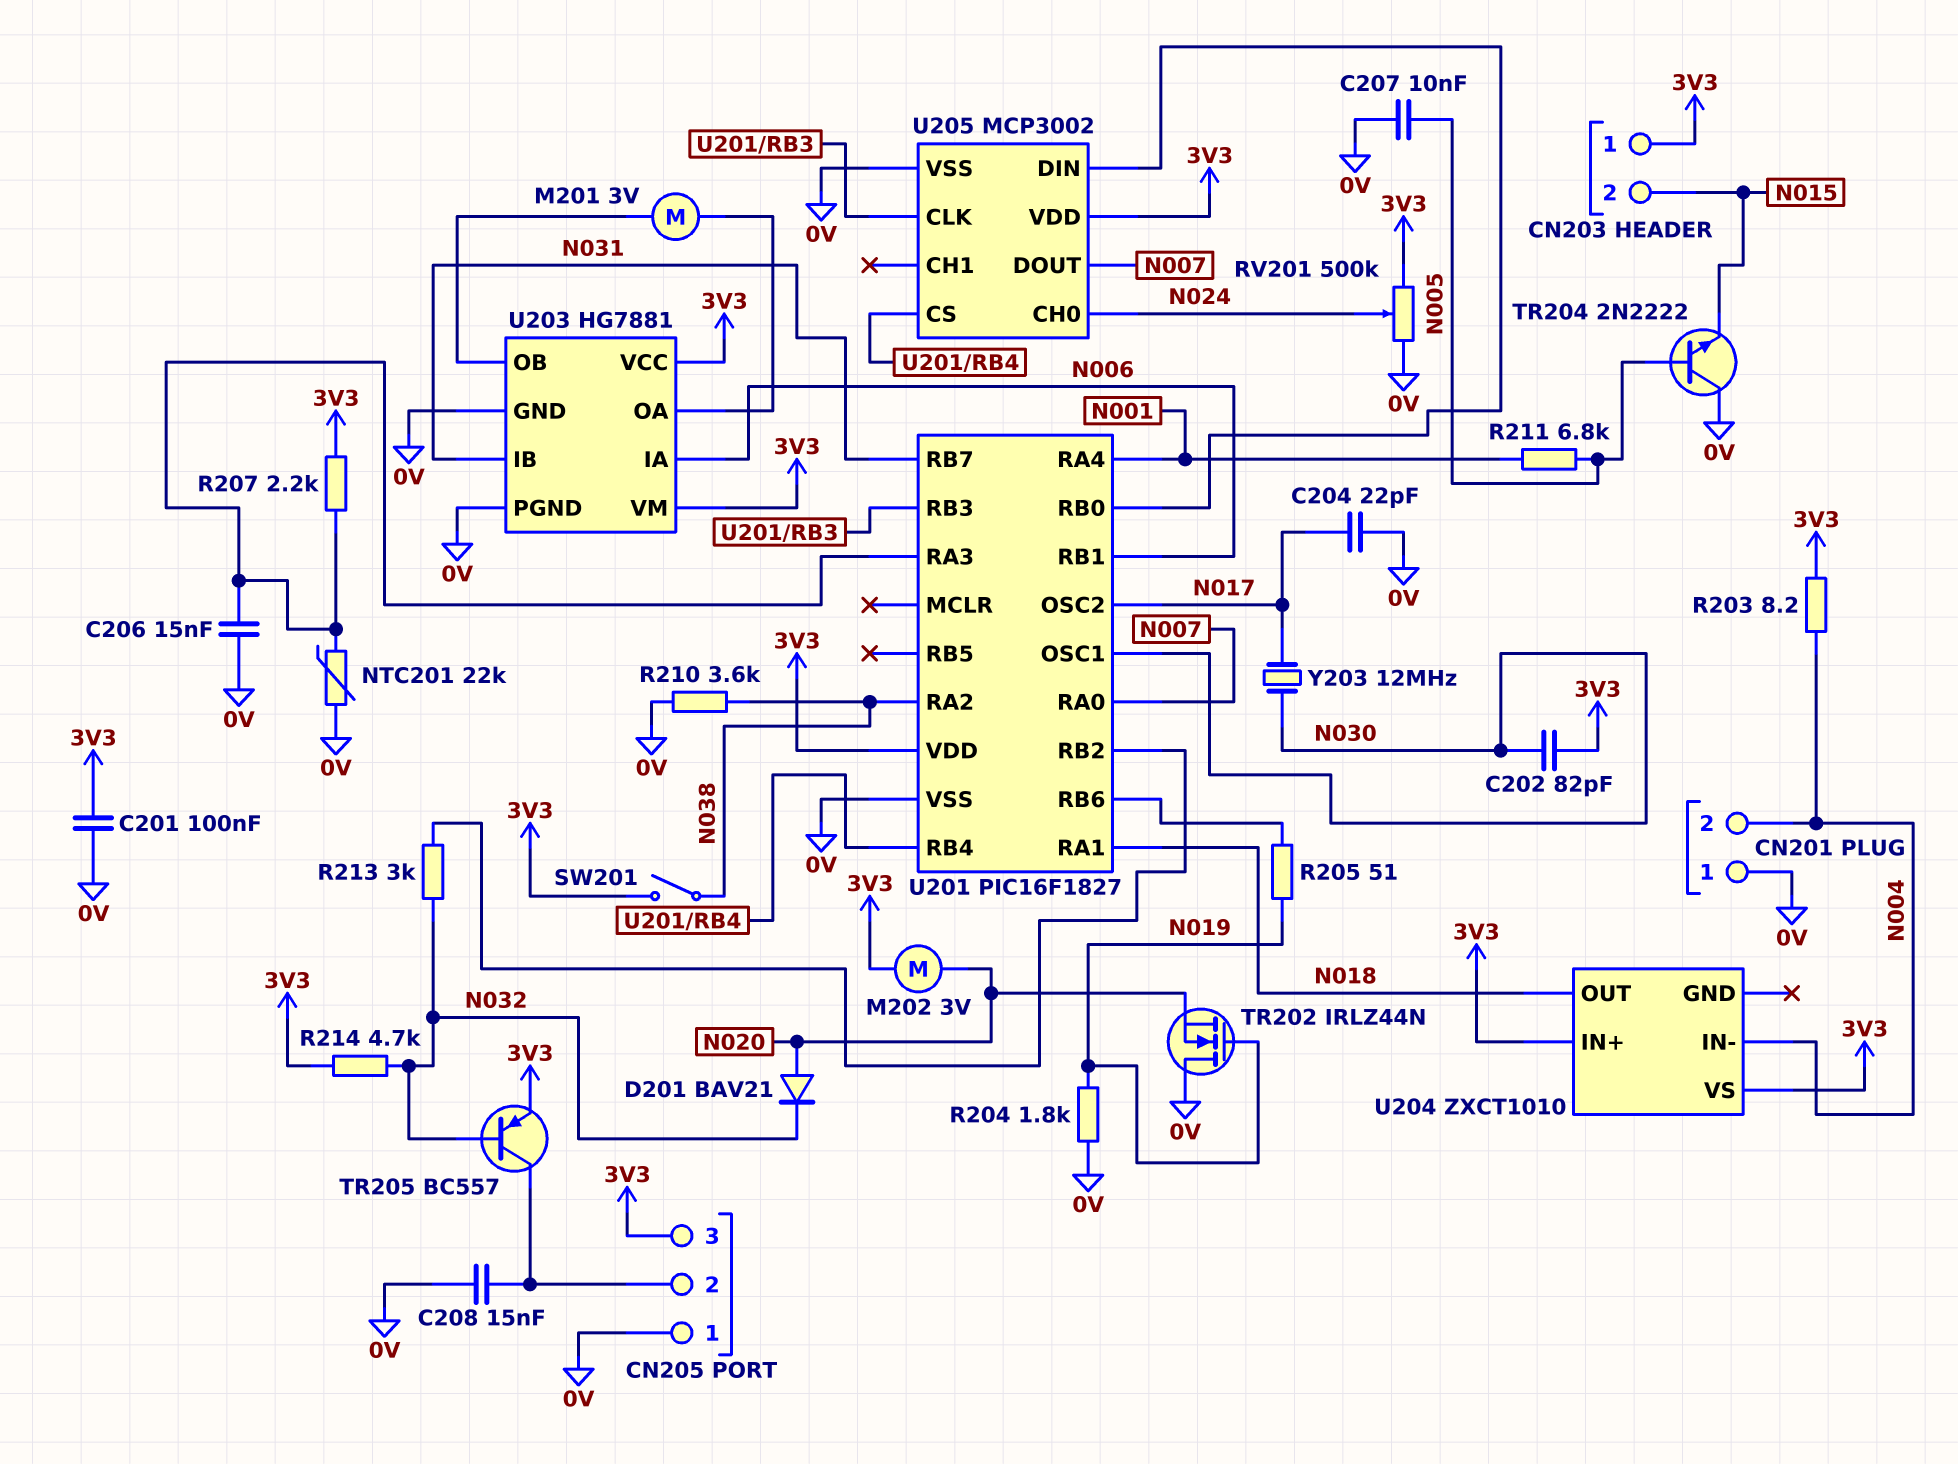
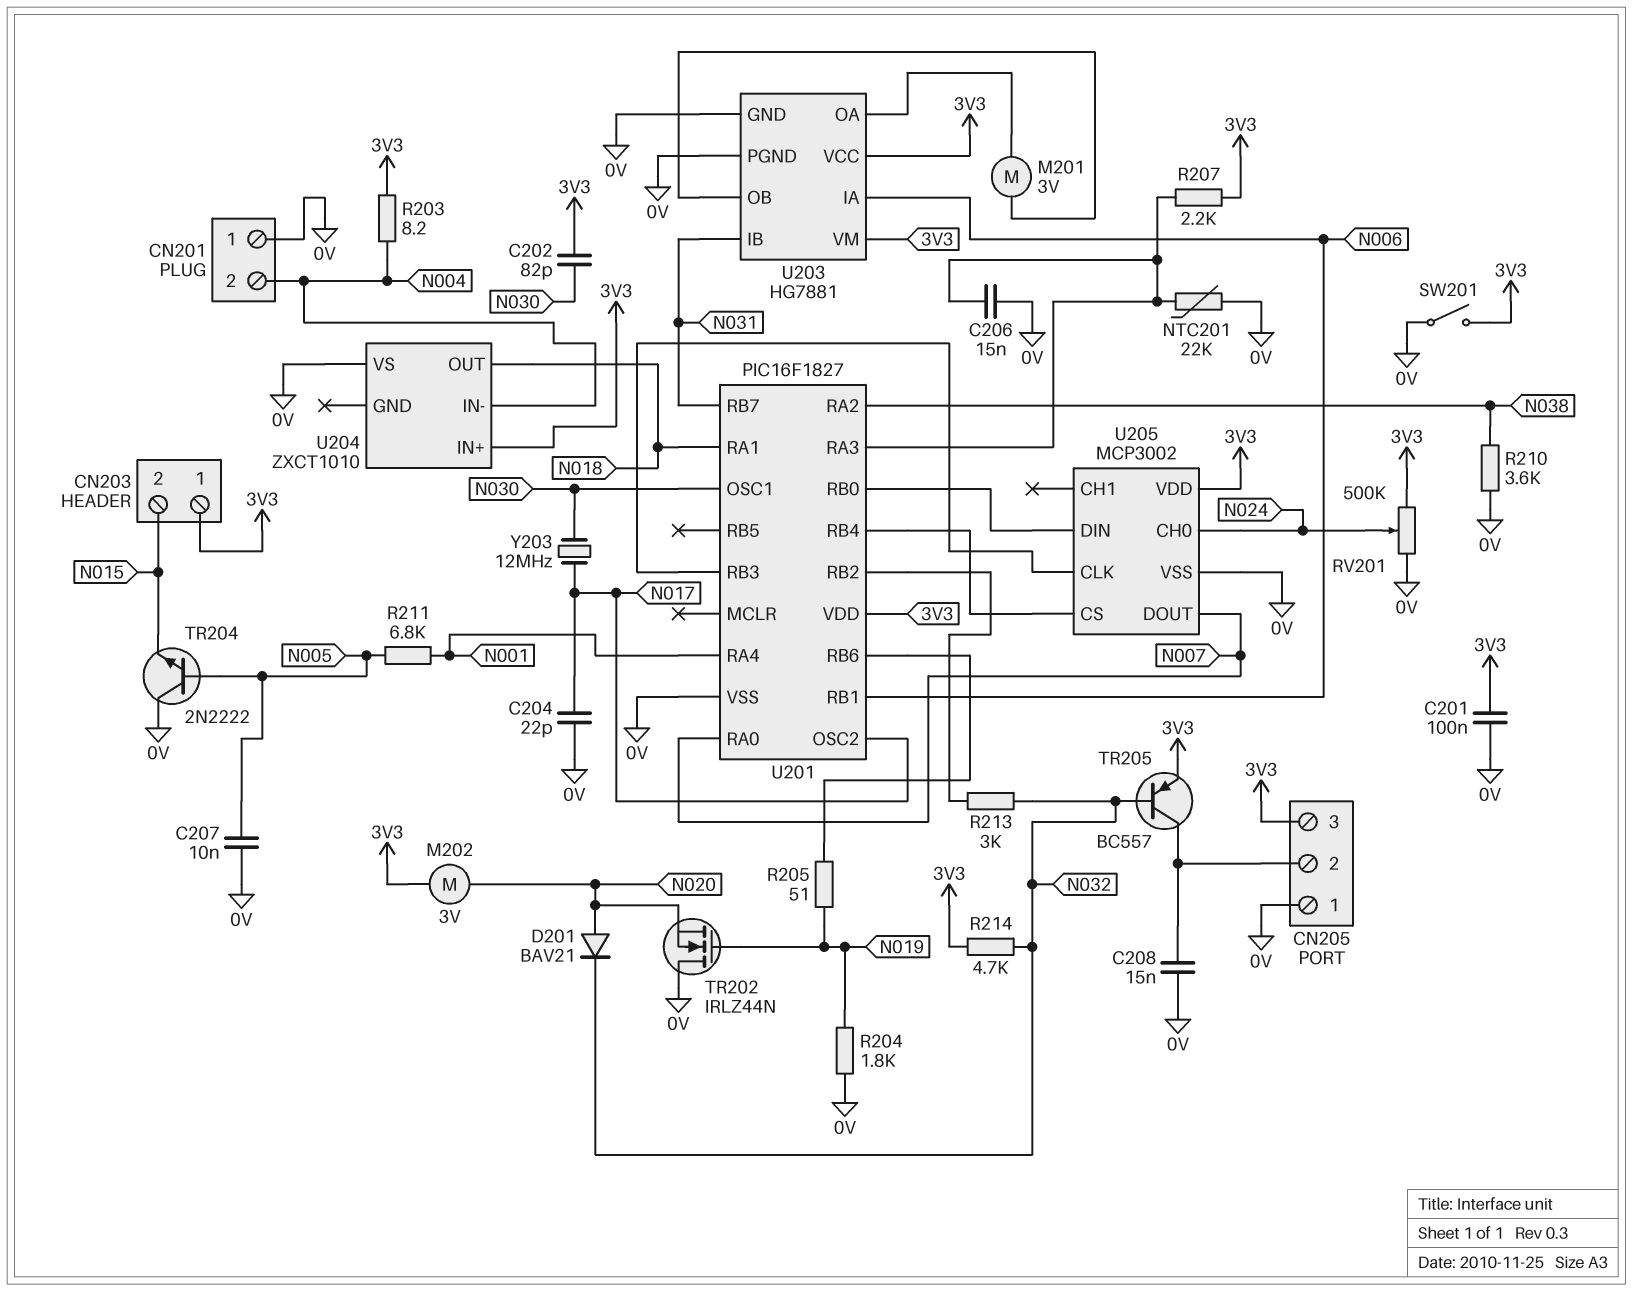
SW201: switch (3V3, N038) -> switch (0V, 3V3)
U204 pin VS: 3V3 -> 0V

